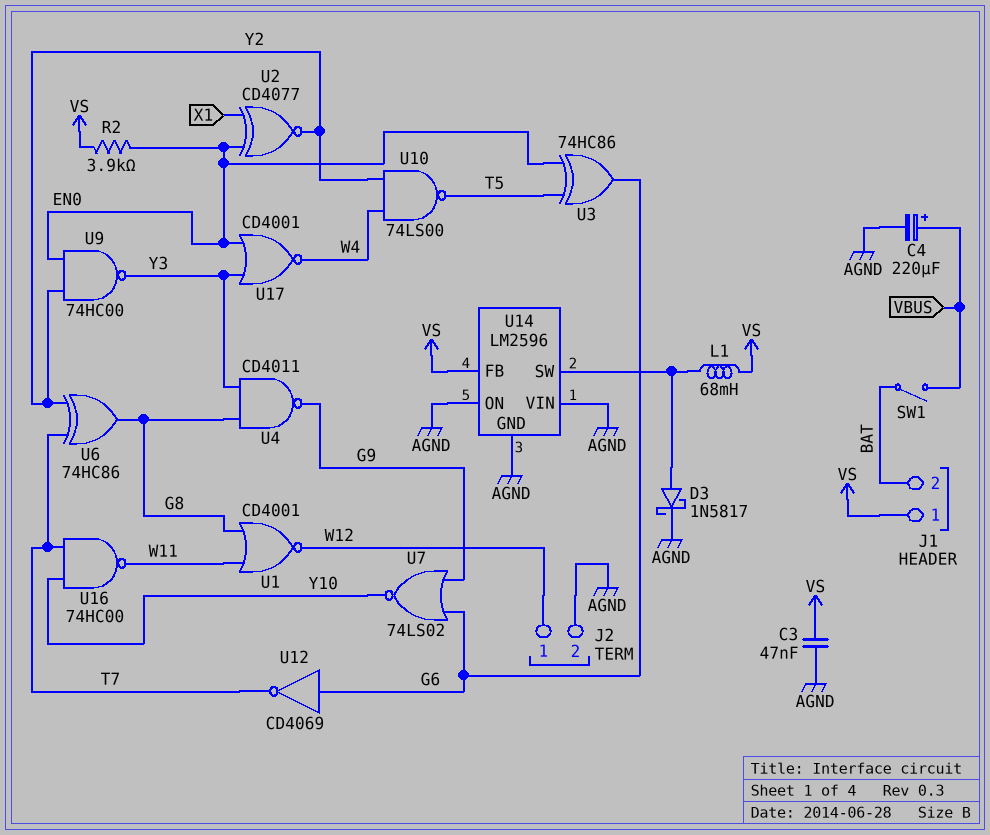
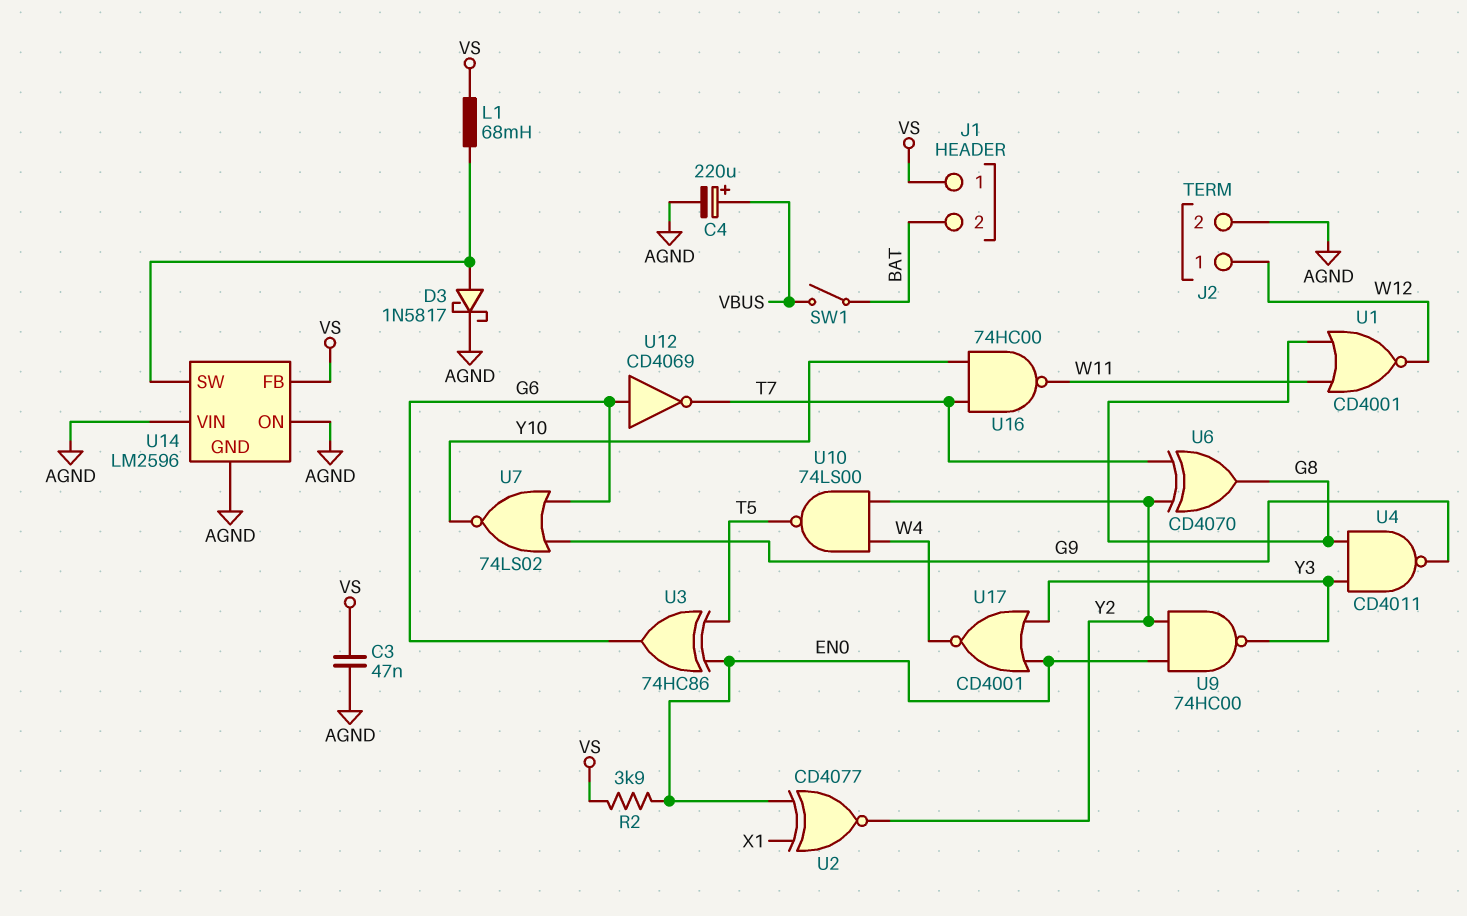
U6: XOR 74HC86 (in T7, in Y2, out G8) -> XOR CD4070 (in T7, in Y2, out G8)

